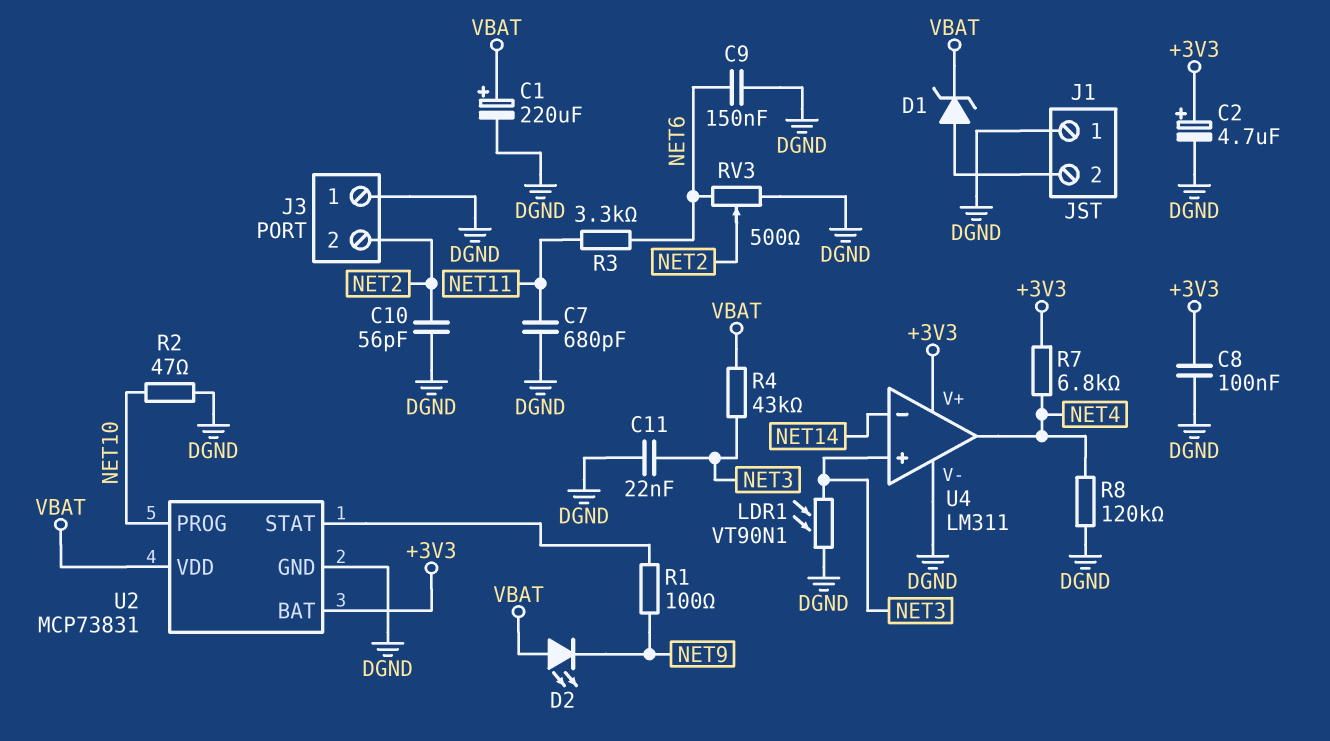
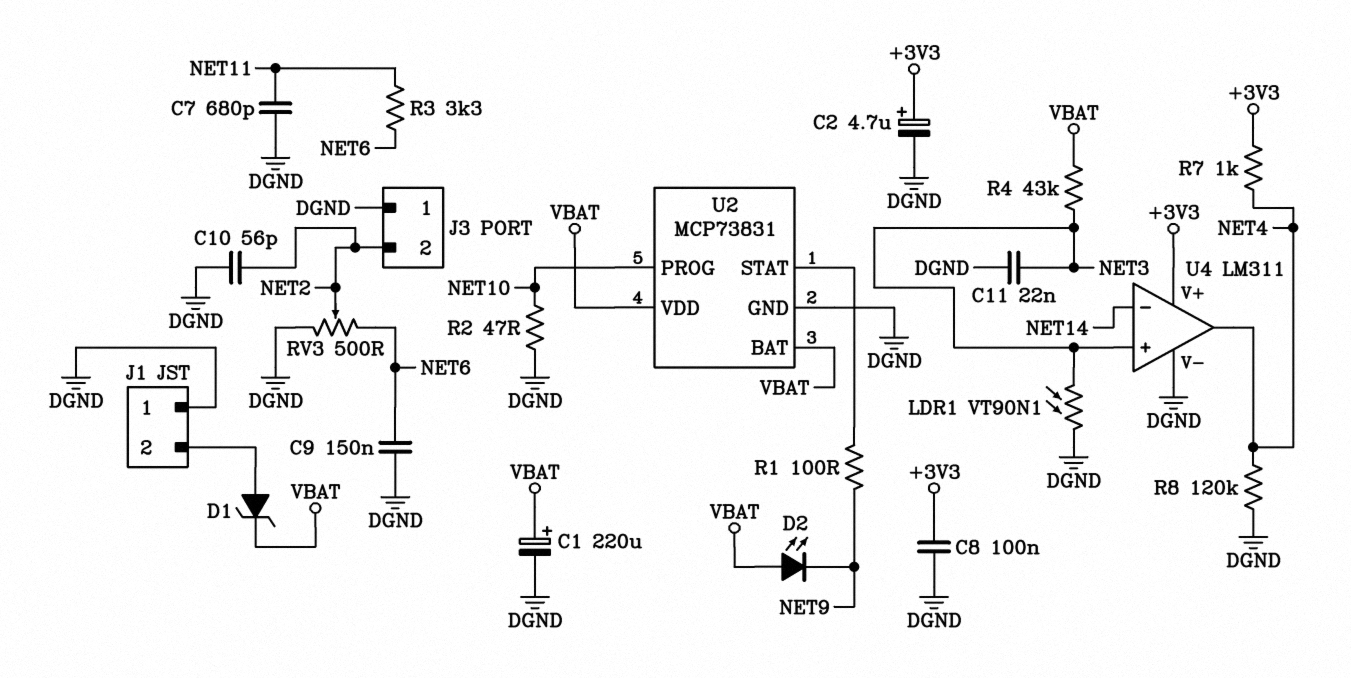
R7: 6.8k (+3V3, NET4) -> 1k (+3V3, NET4)
U2 pin BAT: +3V3 -> VBAT

